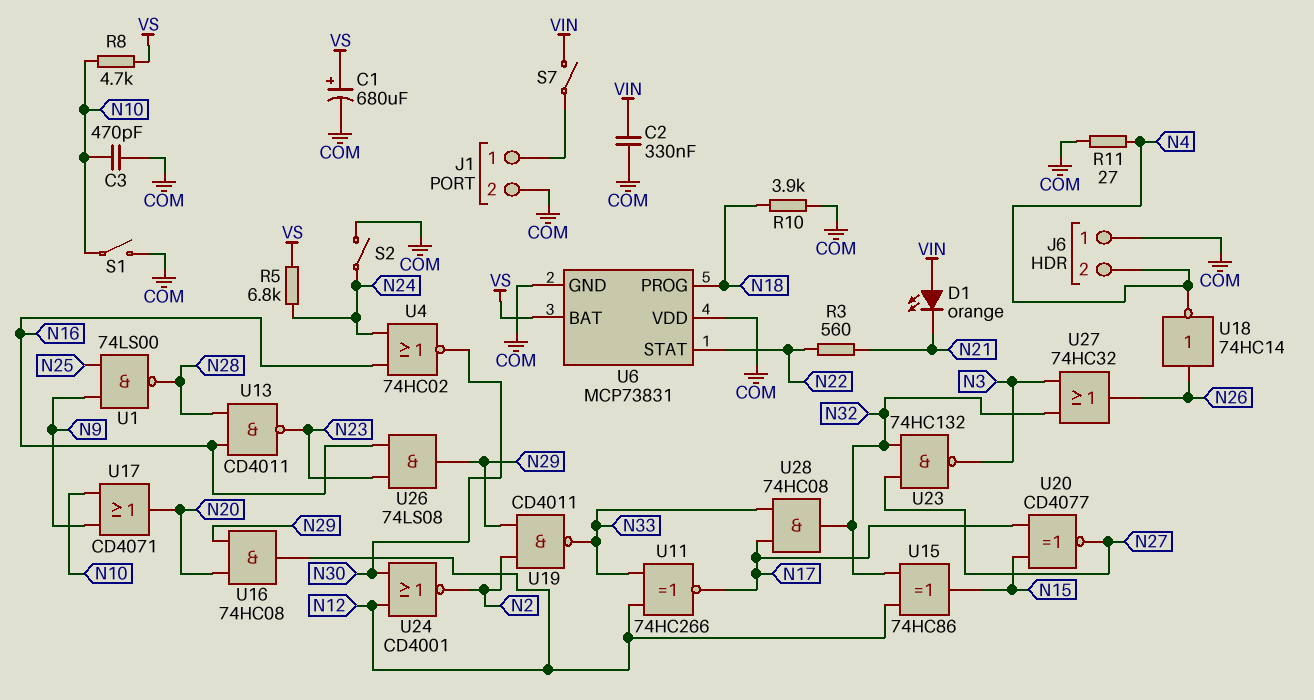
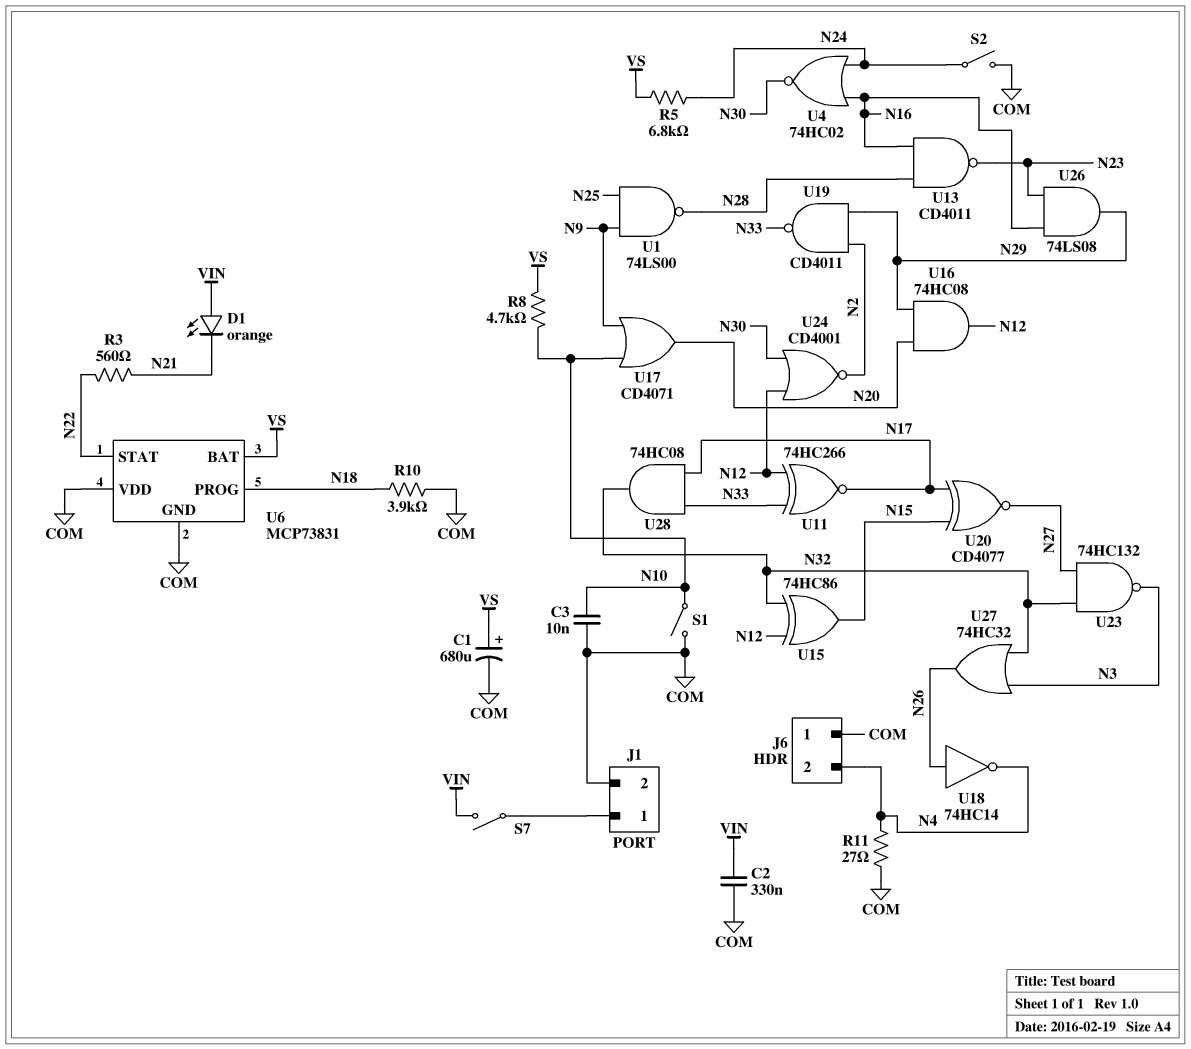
C3: 470pF (COM, N10) -> 10nF (COM, N10)

